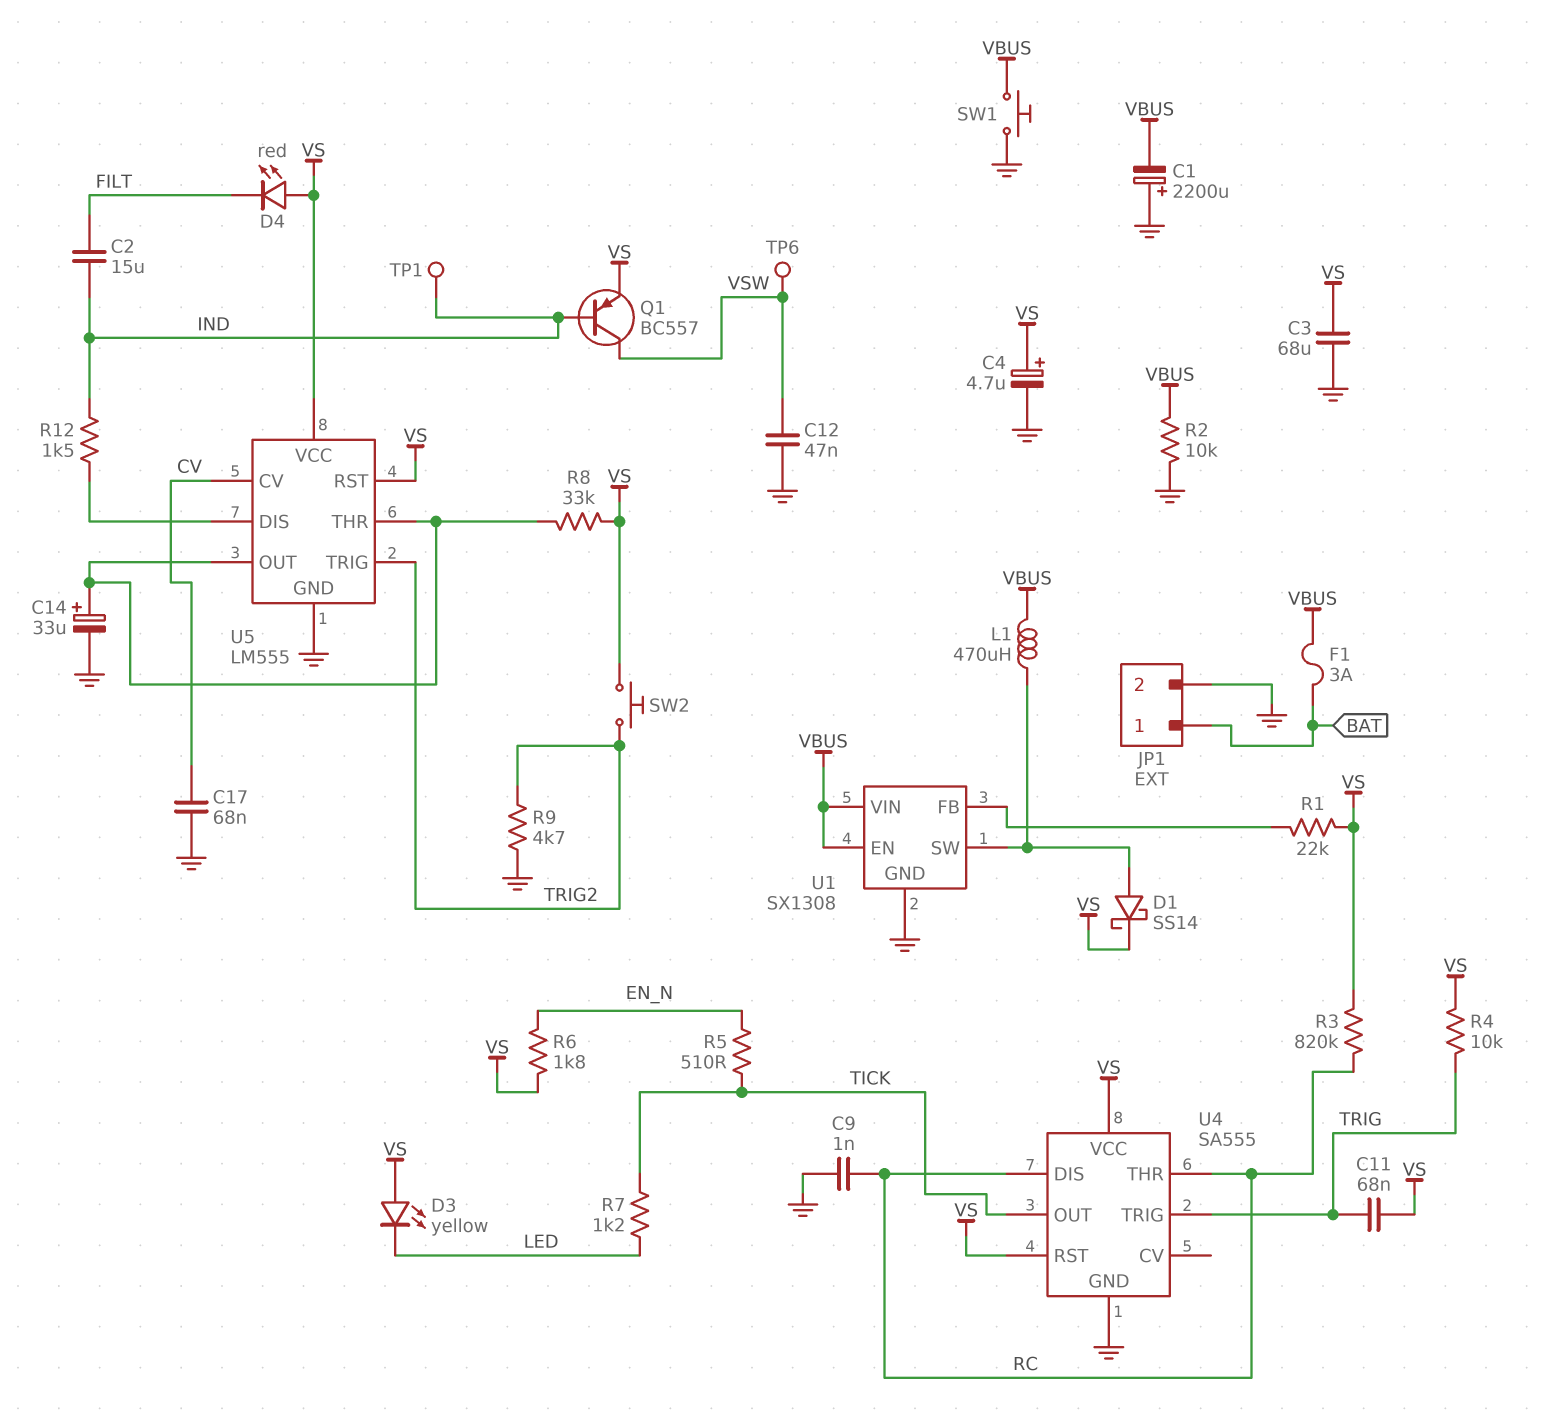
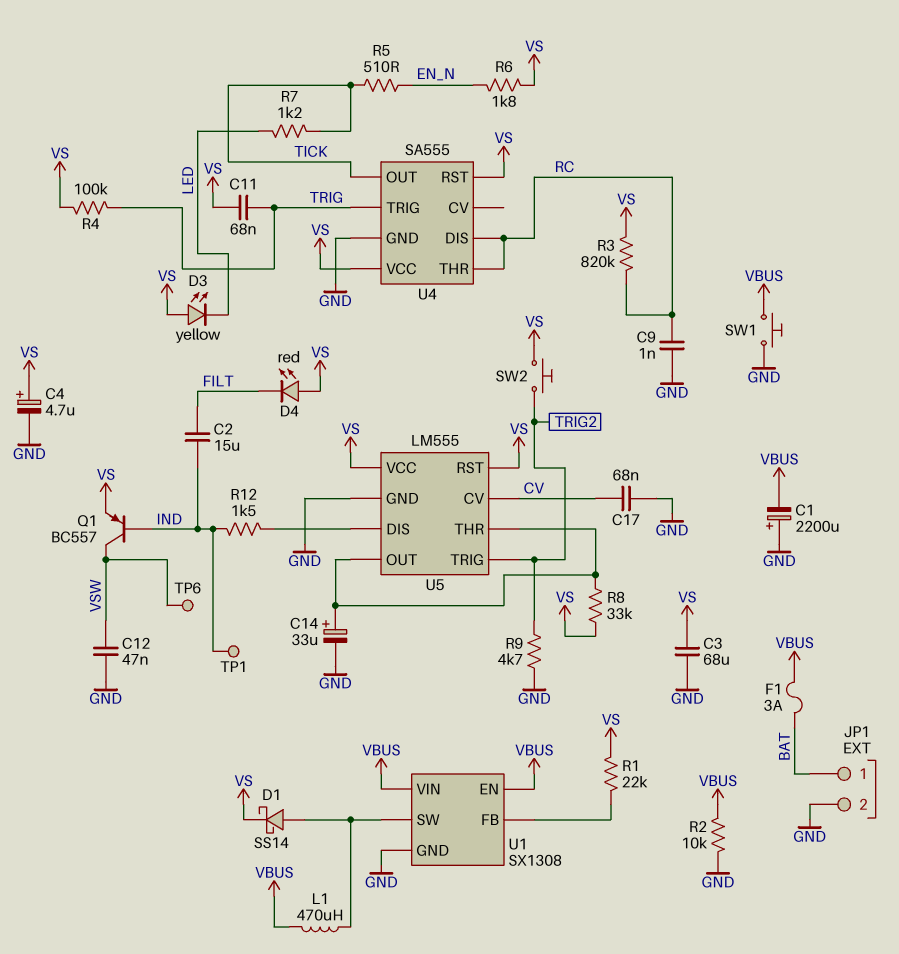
R4: 10k (TRIG, VS) -> 100k (TRIG, VS)

